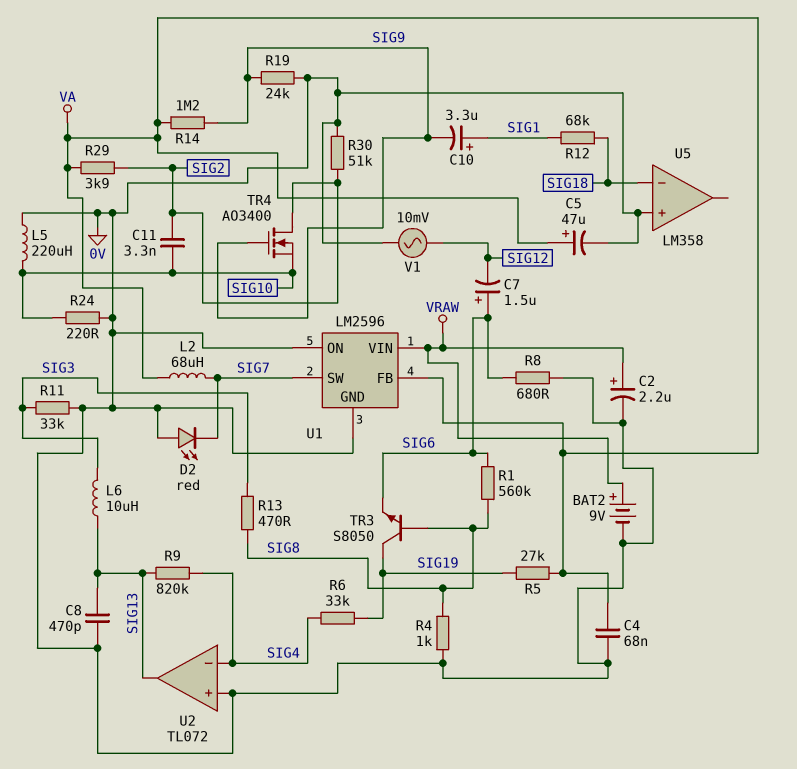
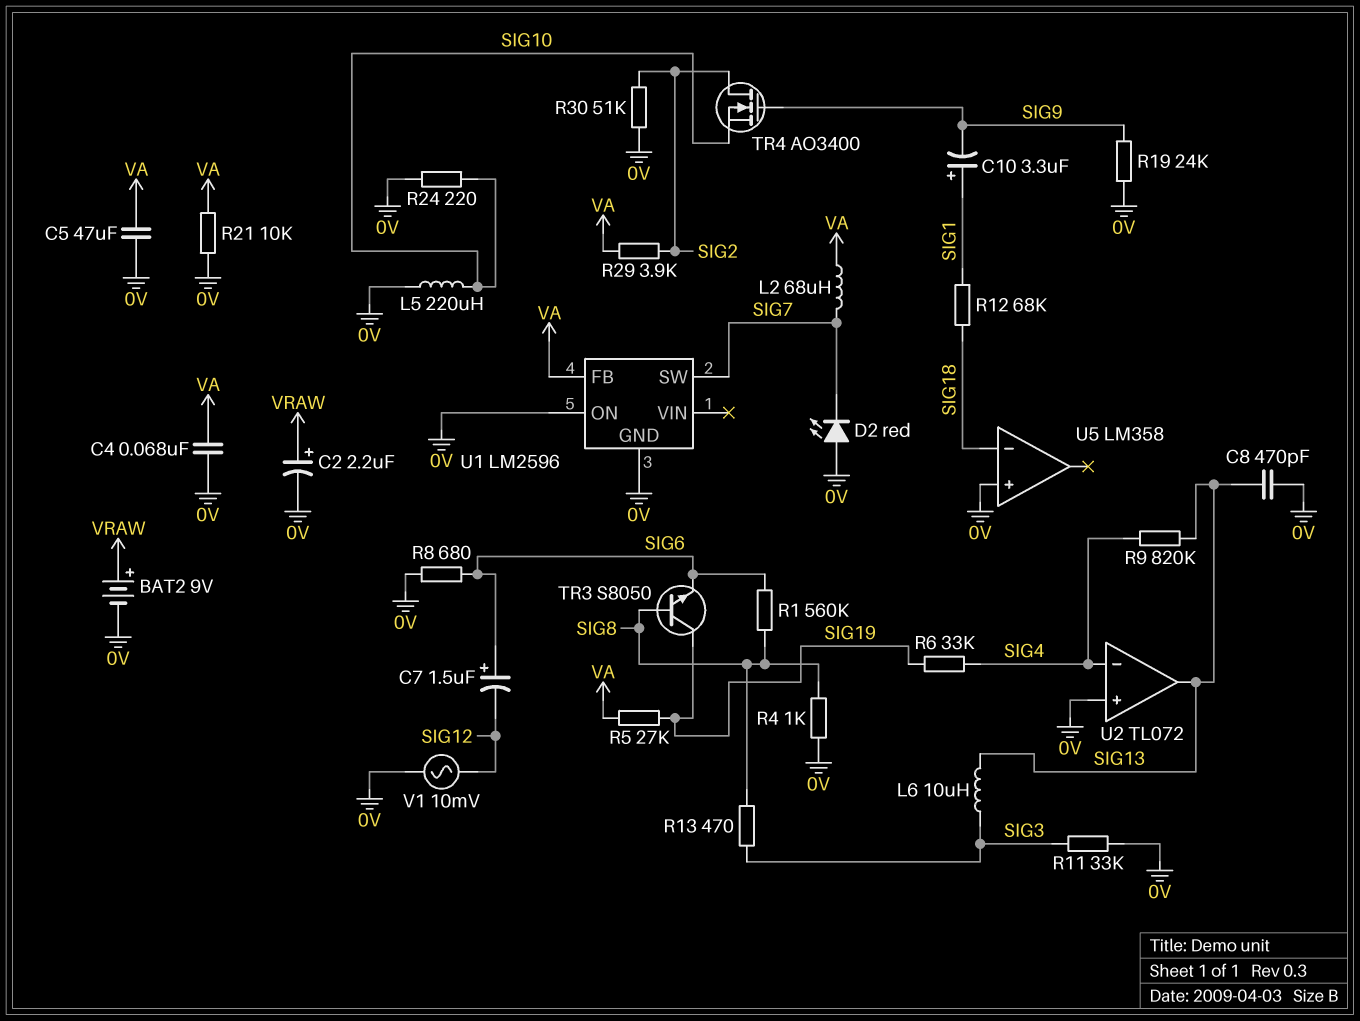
C5: 47uF (plus VA, minus 0V) -> 47uF (0V, VA)
C11: 3.3nF (SIG2, SIG10) -> none
R14: 1.2M (SIG9, VA) -> none
R21: none -> 10k (0V, VA)
U1 pin VIN: VRAW -> none

